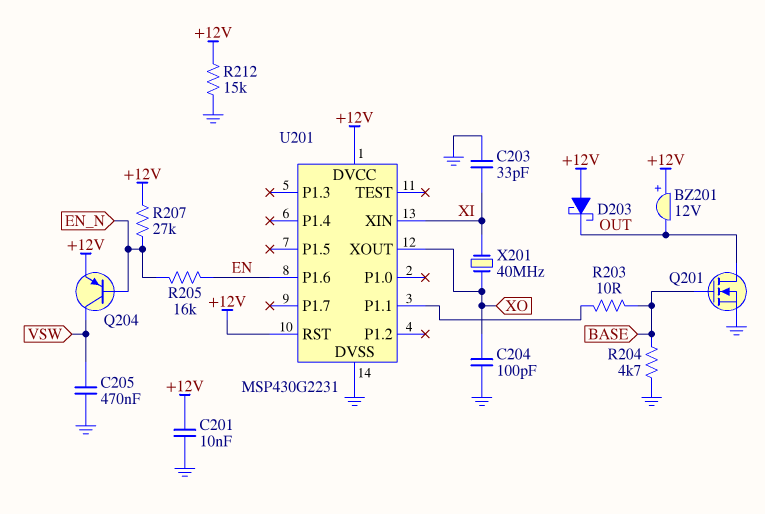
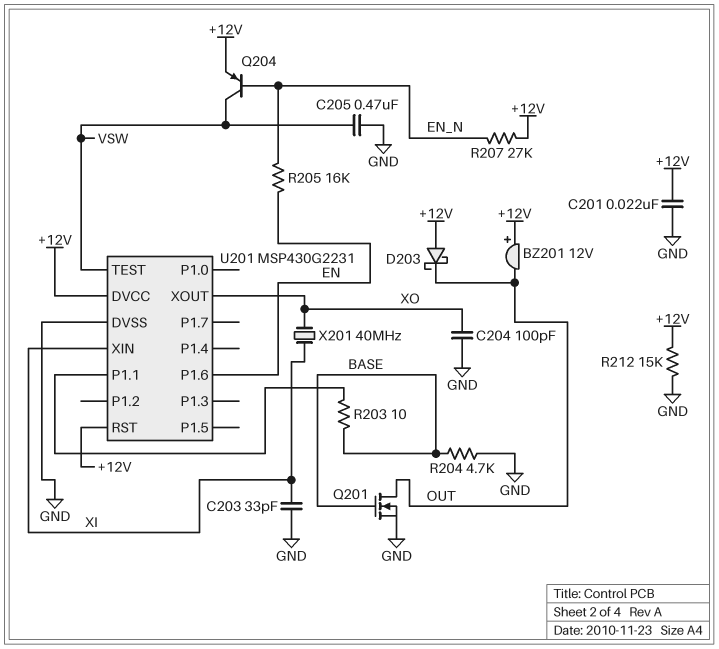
C201: 10nF (+12V, GND) -> 22nF (+12V, GND)
U201 pin TEST: none -> VSW

